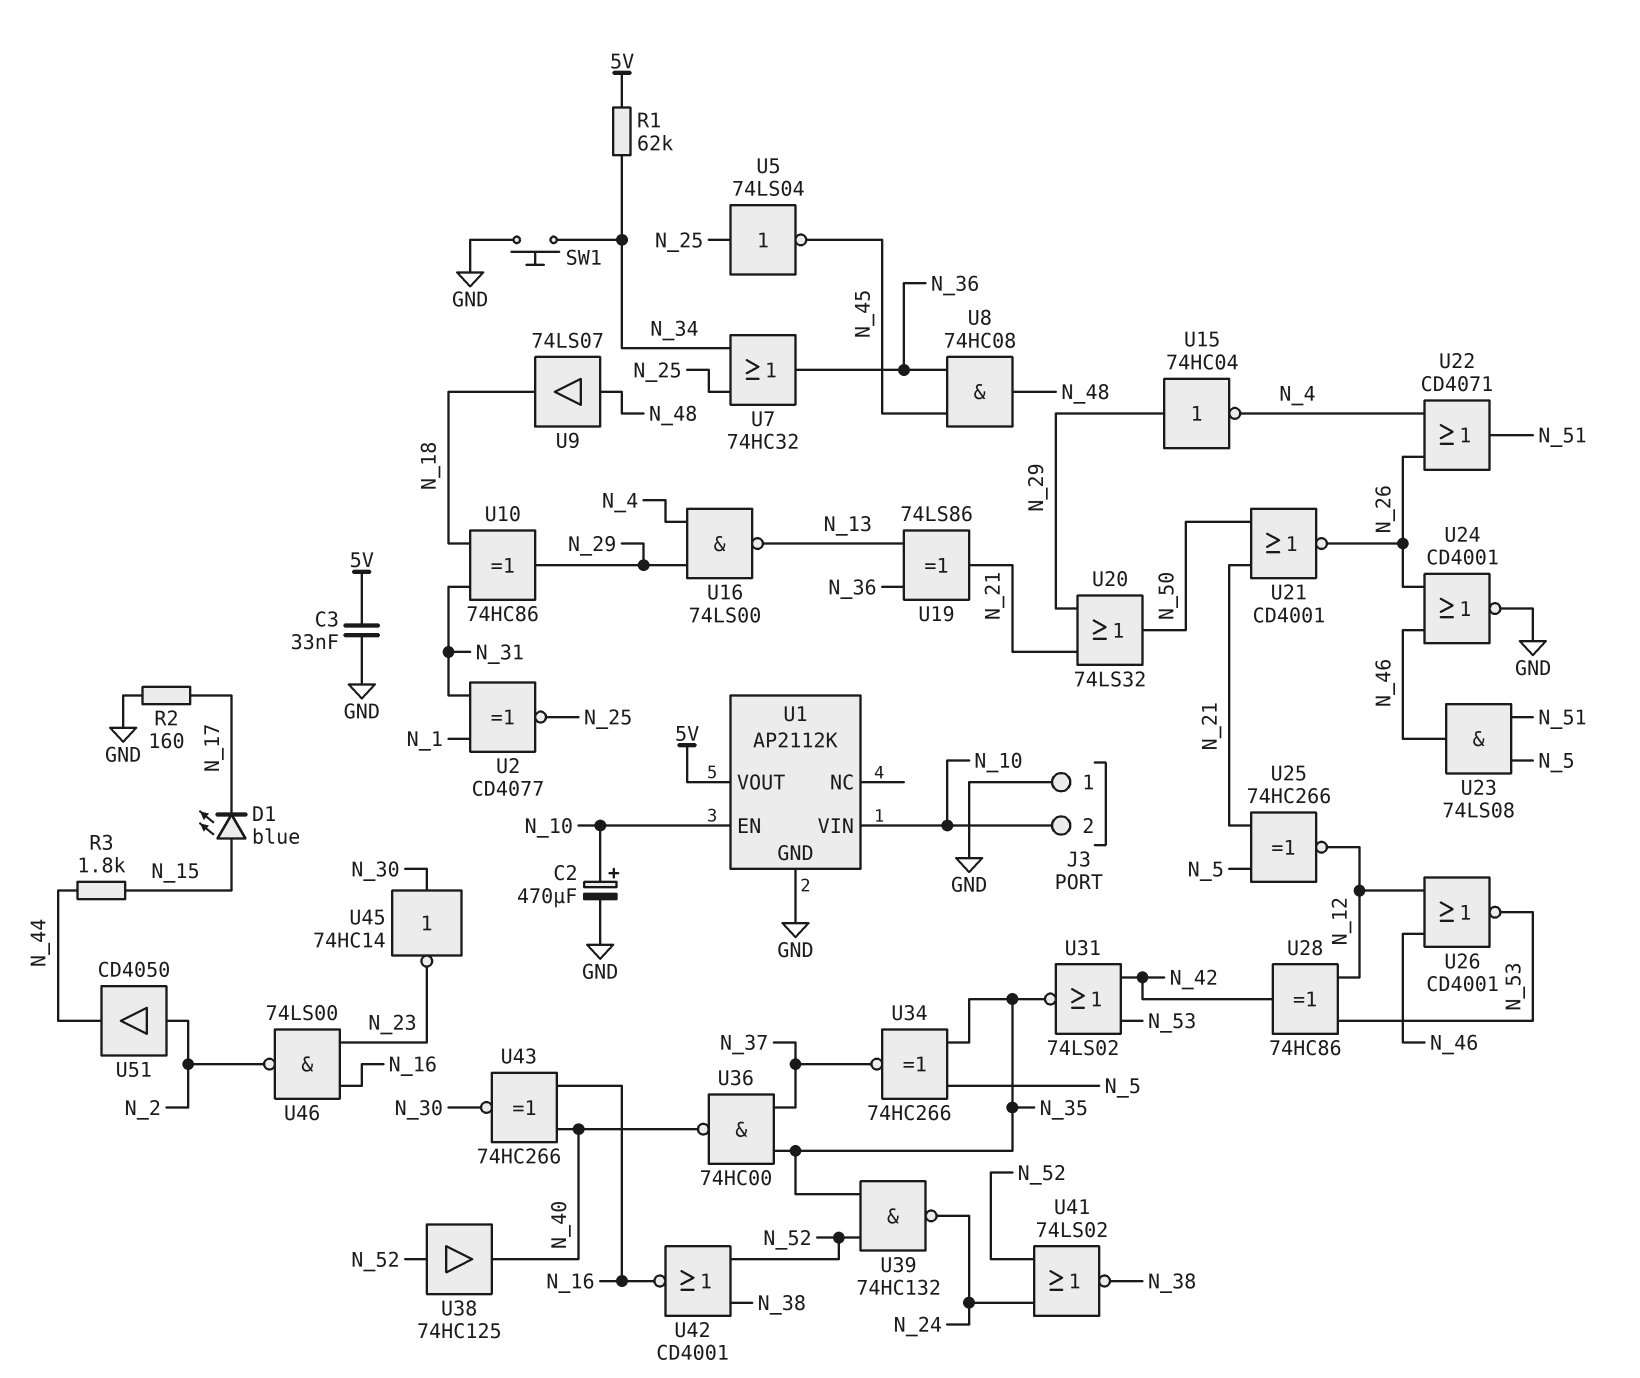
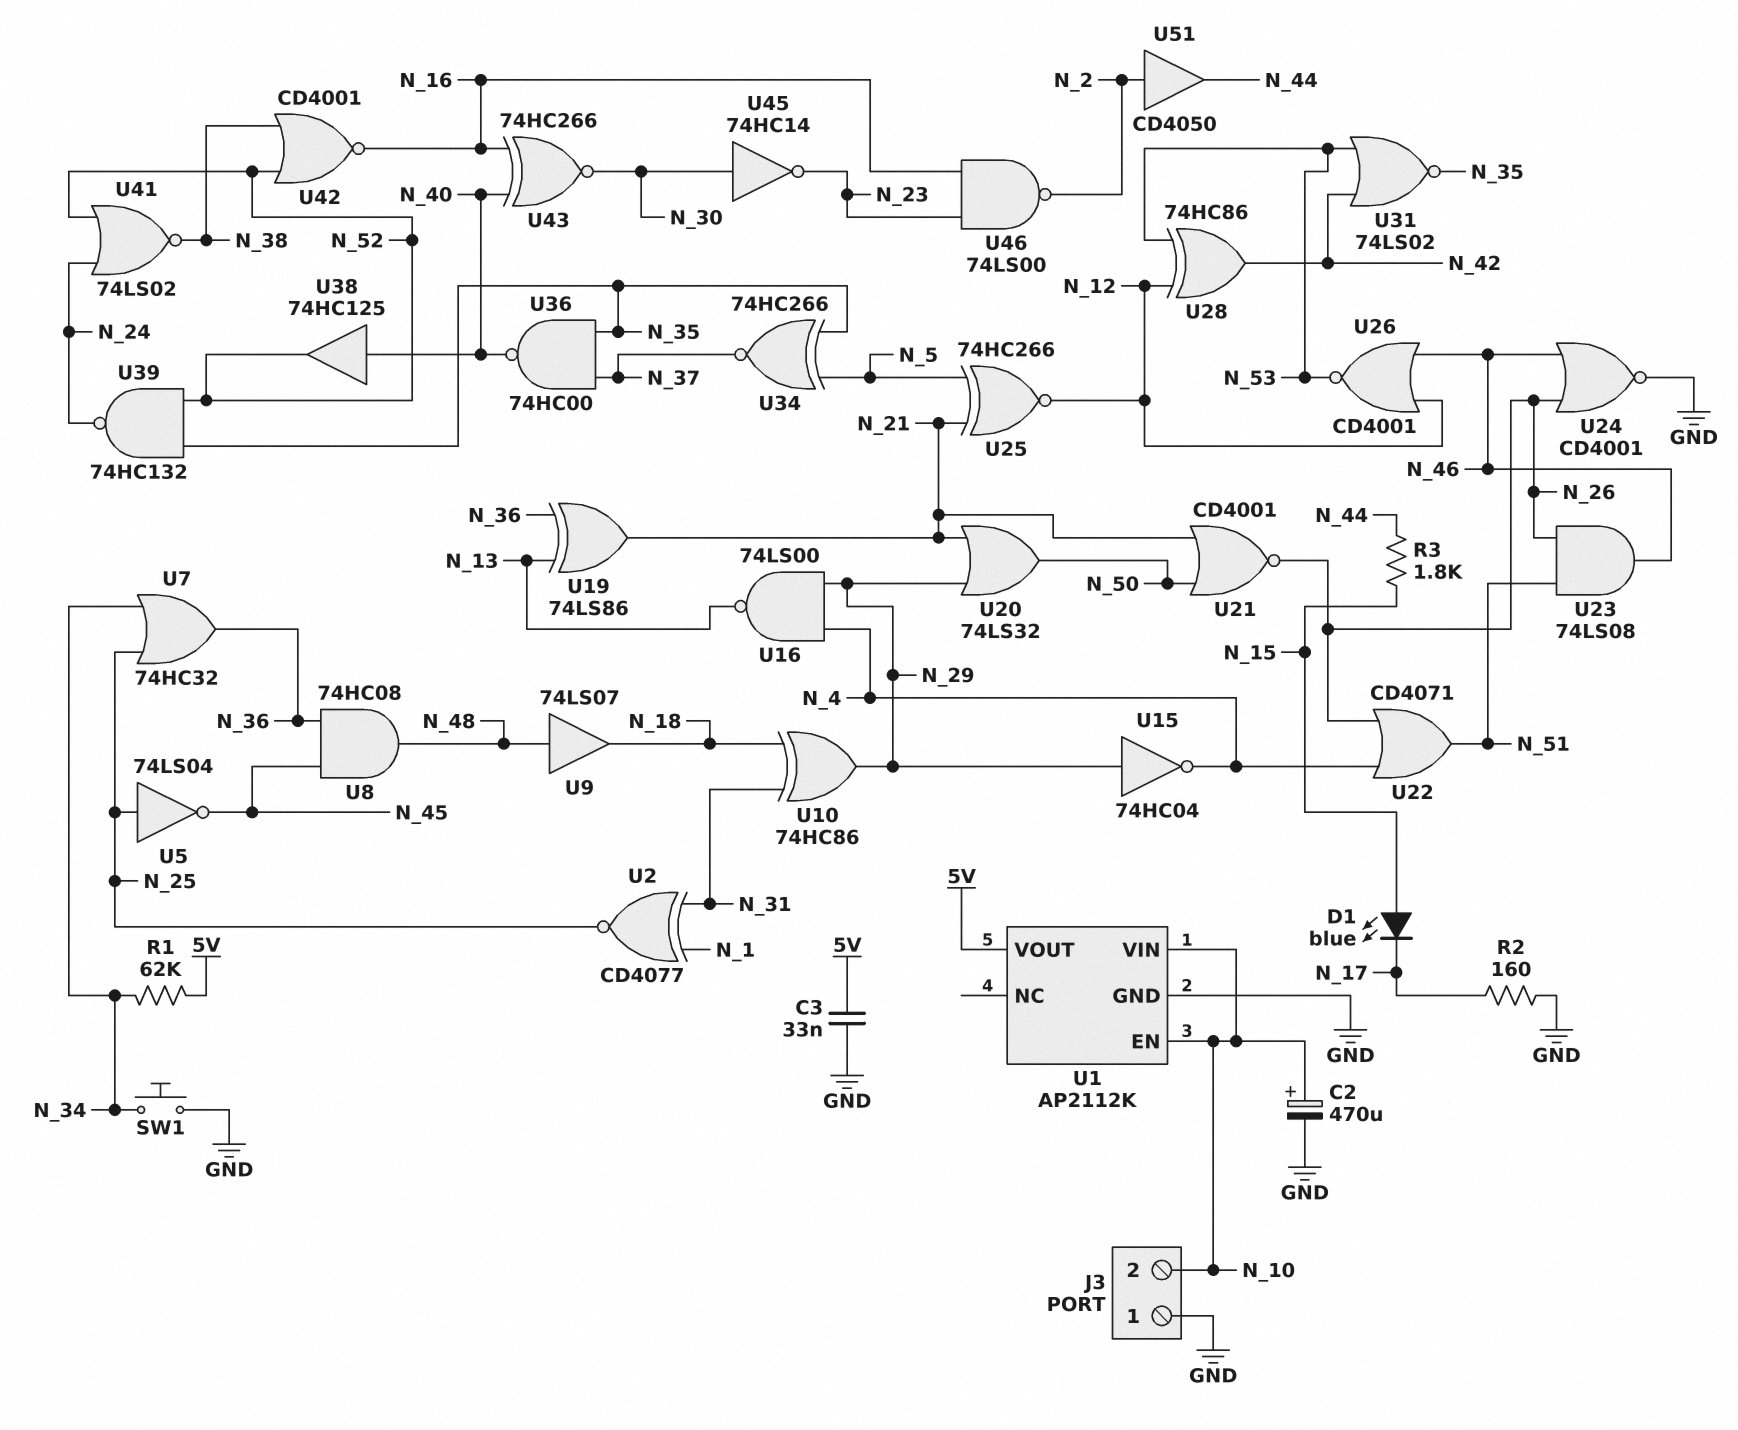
U23: AND 74LS08 (in N_5, in N_51, out N_46) -> AND 74LS08 (in N_26, in N_51, out N_46)
U38: buffer 74HC125 (in N_52, out N_40) -> buffer 74HC125 (in N_40, out N_52)

